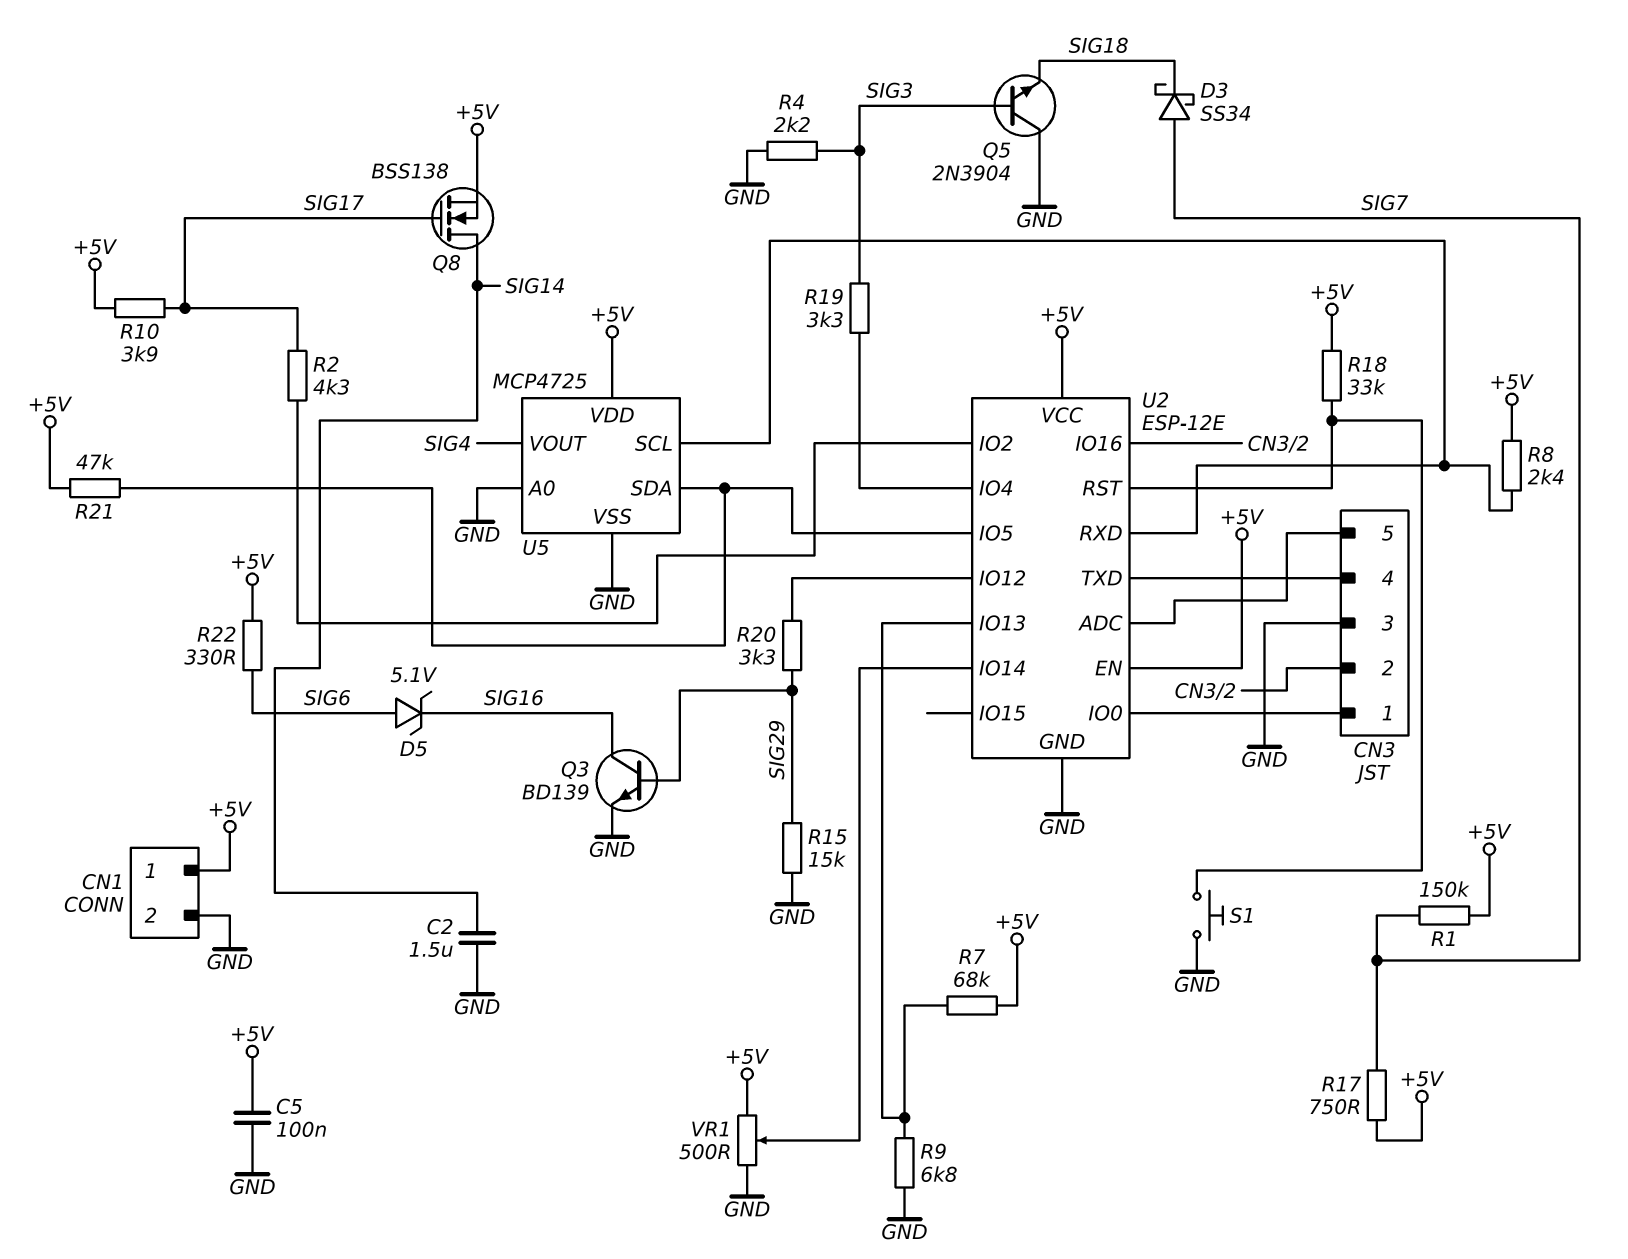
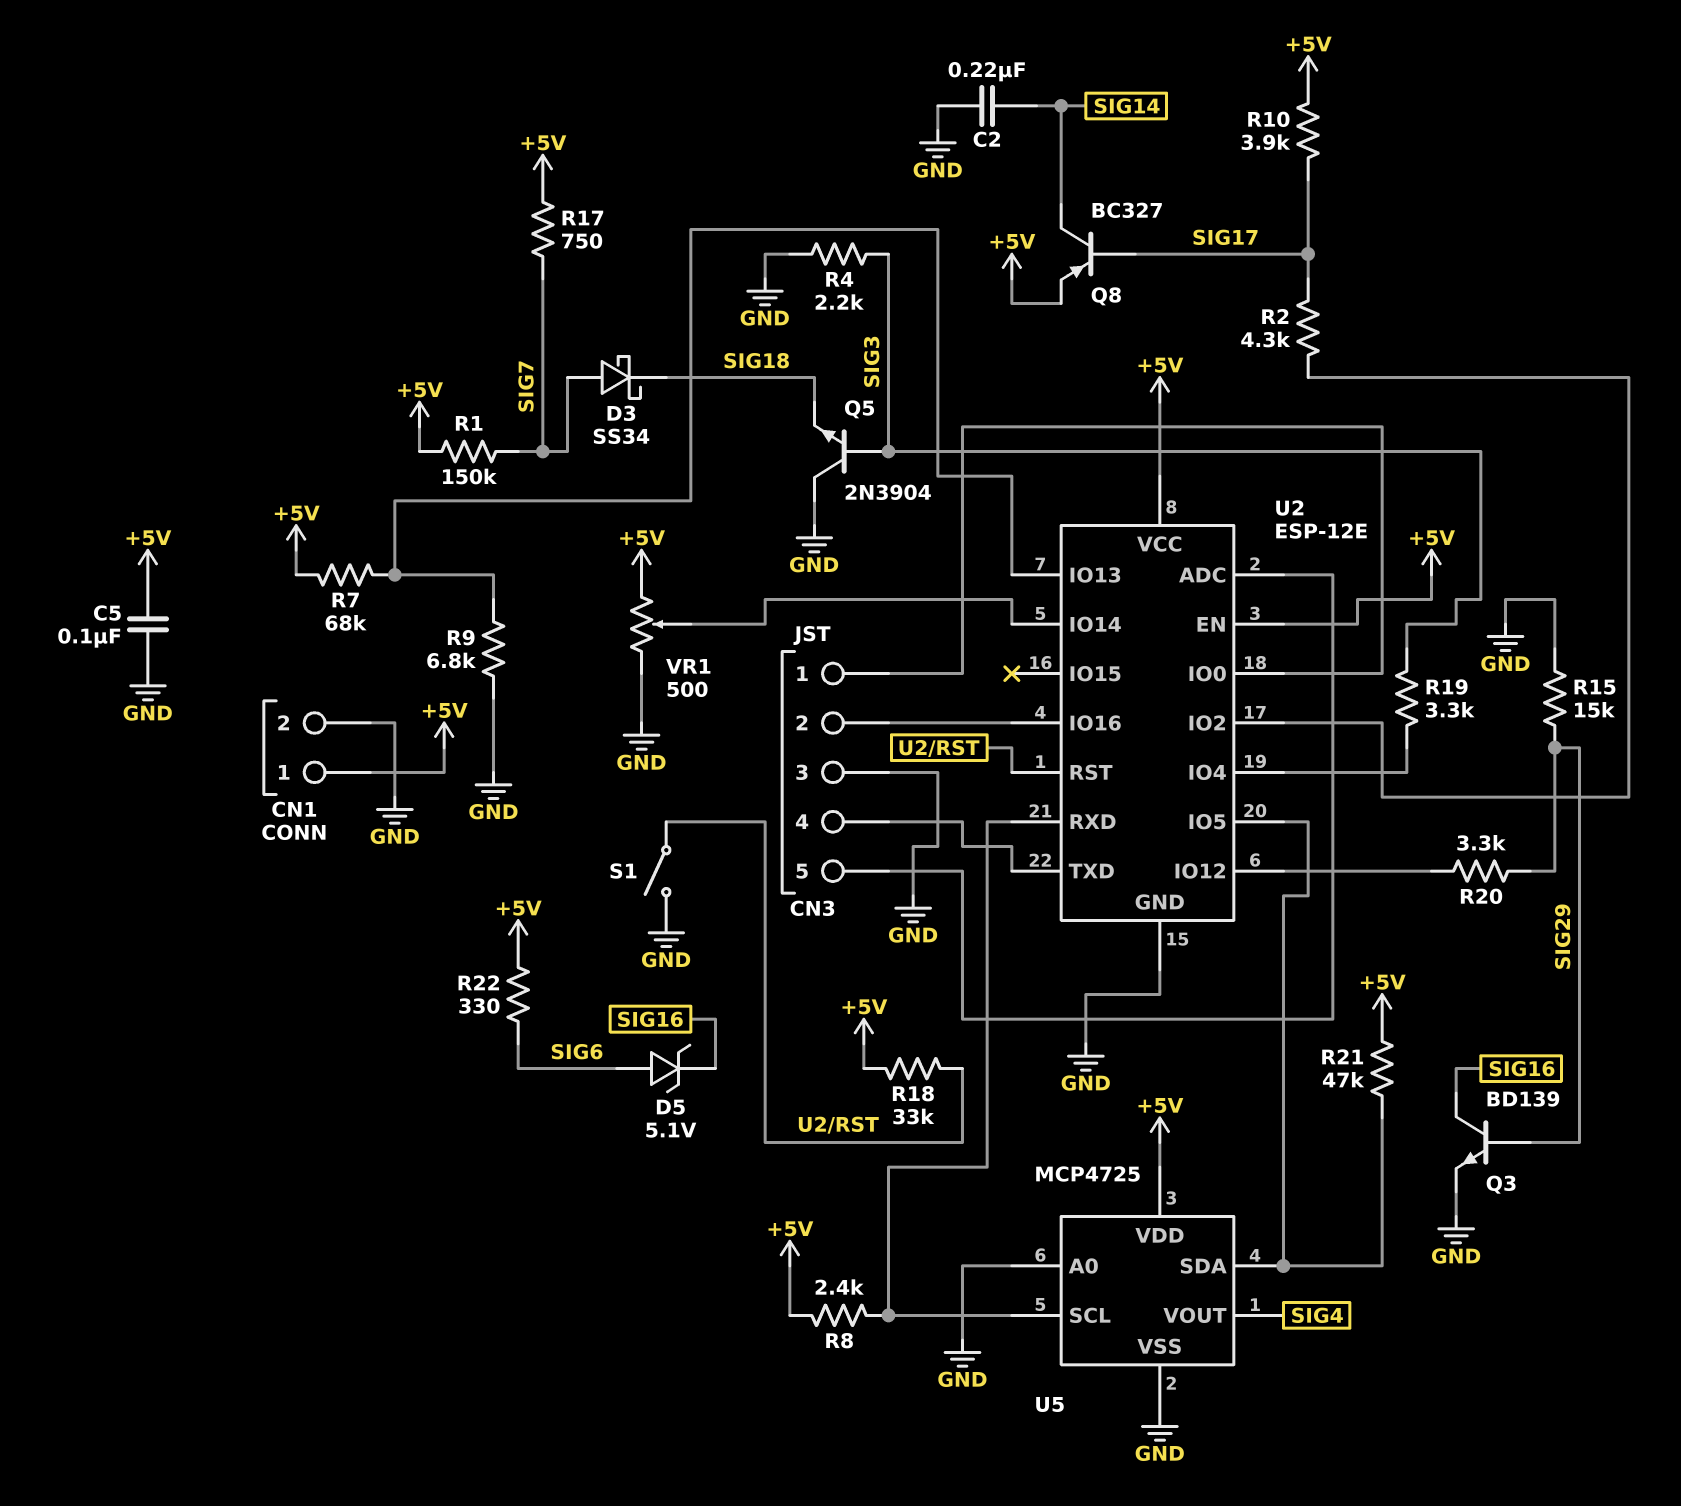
C2: 1.5uF (GND, SIG14) -> 220nF (GND, SIG14)
Q8: NMOS BSS138 (G SIG17, D SIG14, S +5V) -> PNP BC327 (B SIG17, C SIG14, E +5V)
S1: button (GND, U2/RST) -> switch (GND, U2/RST)

